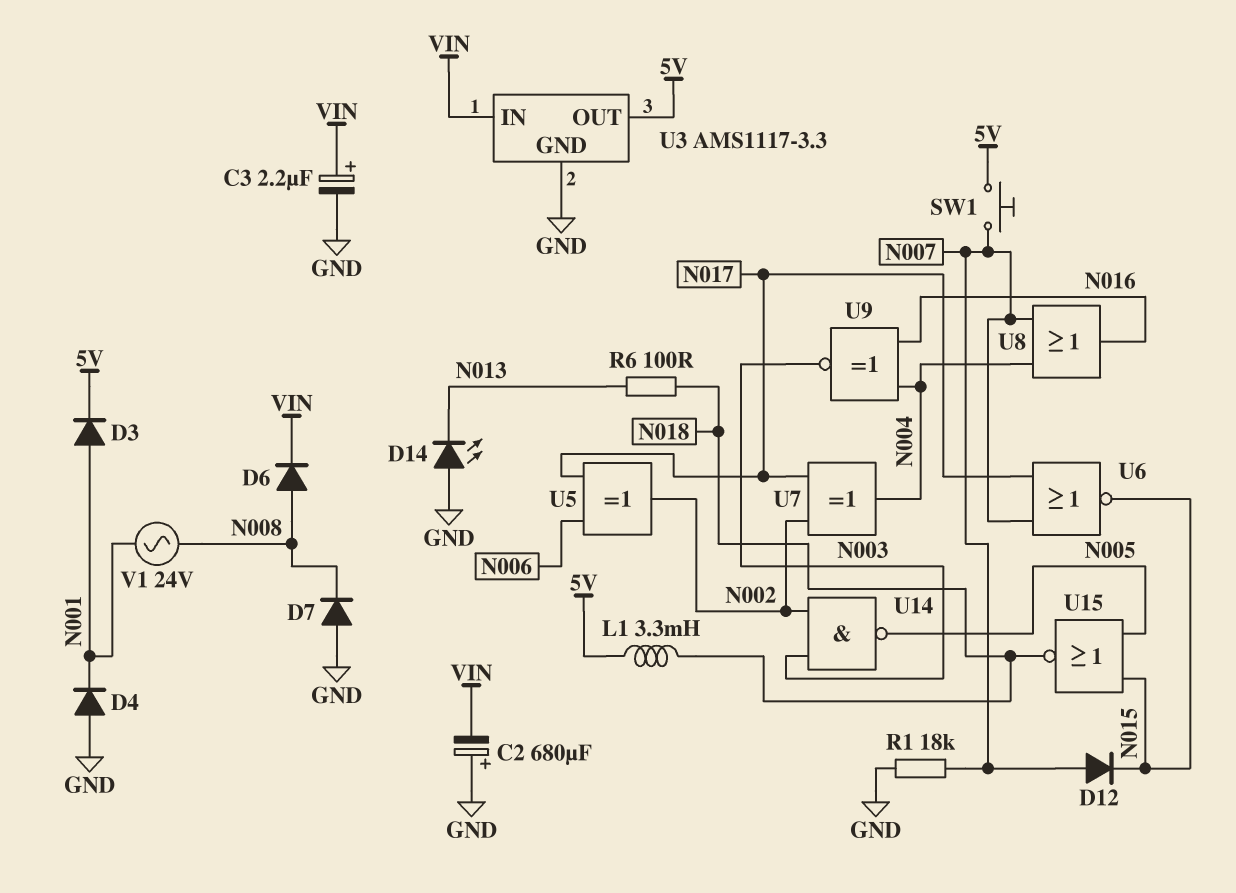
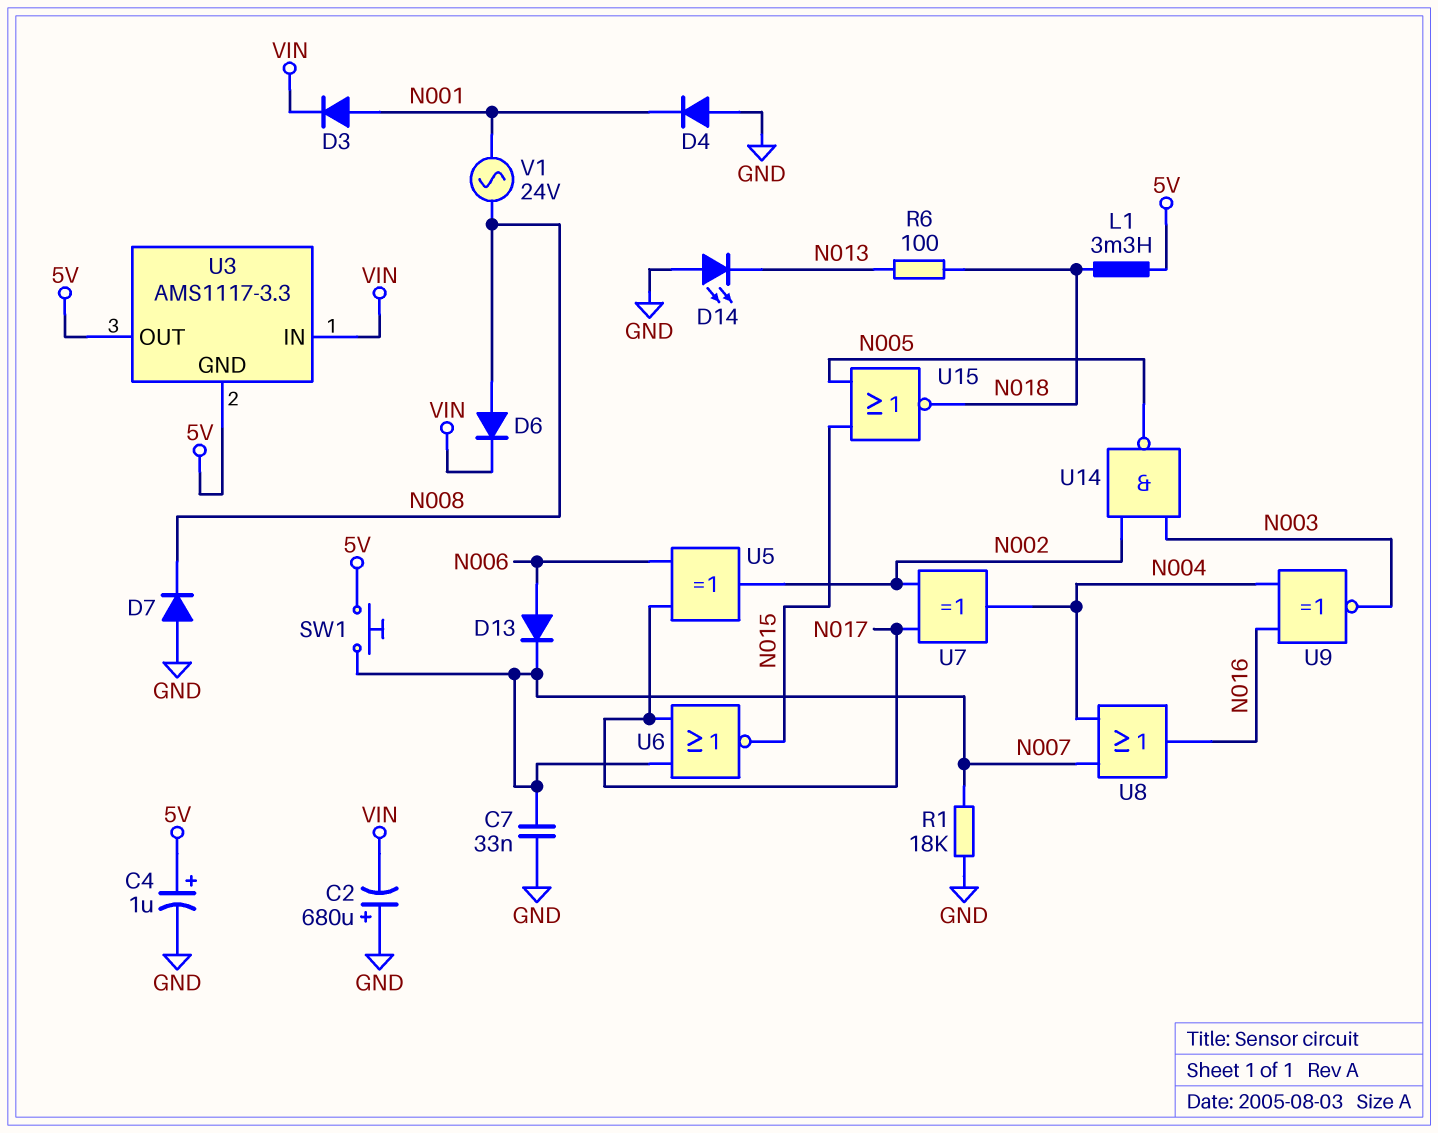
C3: 2.2uF (plus VIN, minus GND) -> none
C4: none -> 1uF (plus 5V, minus GND)
C7: none -> 33nF (GND, N007)
D3: diode (A N001, K 5V) -> diode (A N001, K VIN)
D12: diode (A N007, K N015) -> none
D13: none -> diode (A N006, K N007)
U3 pin GND: GND -> 5V

